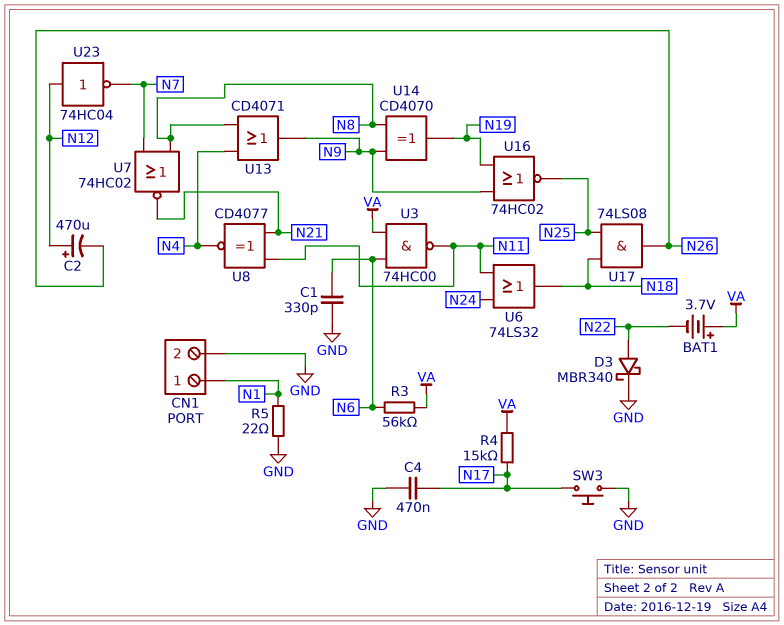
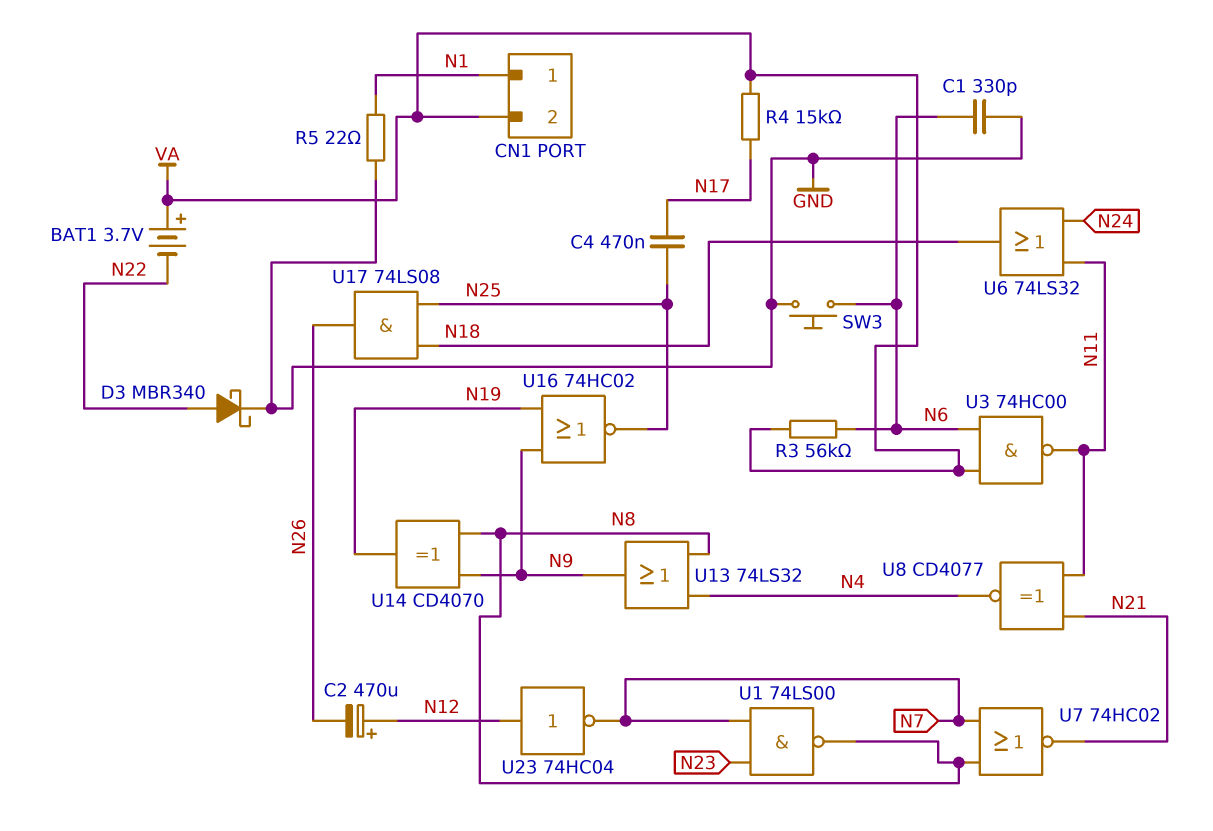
C4: 470nF (GND, N17) -> 470nF (N17, N25)
CN1 pin 2: GND -> VA
SW3: button (GND, N17) -> button (GND, N6)
U1: none -> NAND 74LS00 (in N7, in N23, out N8)
U13: OR CD4071 (in N4, in N8, out N9) -> OR 74LS32 (in N4, in N8, out N9)

